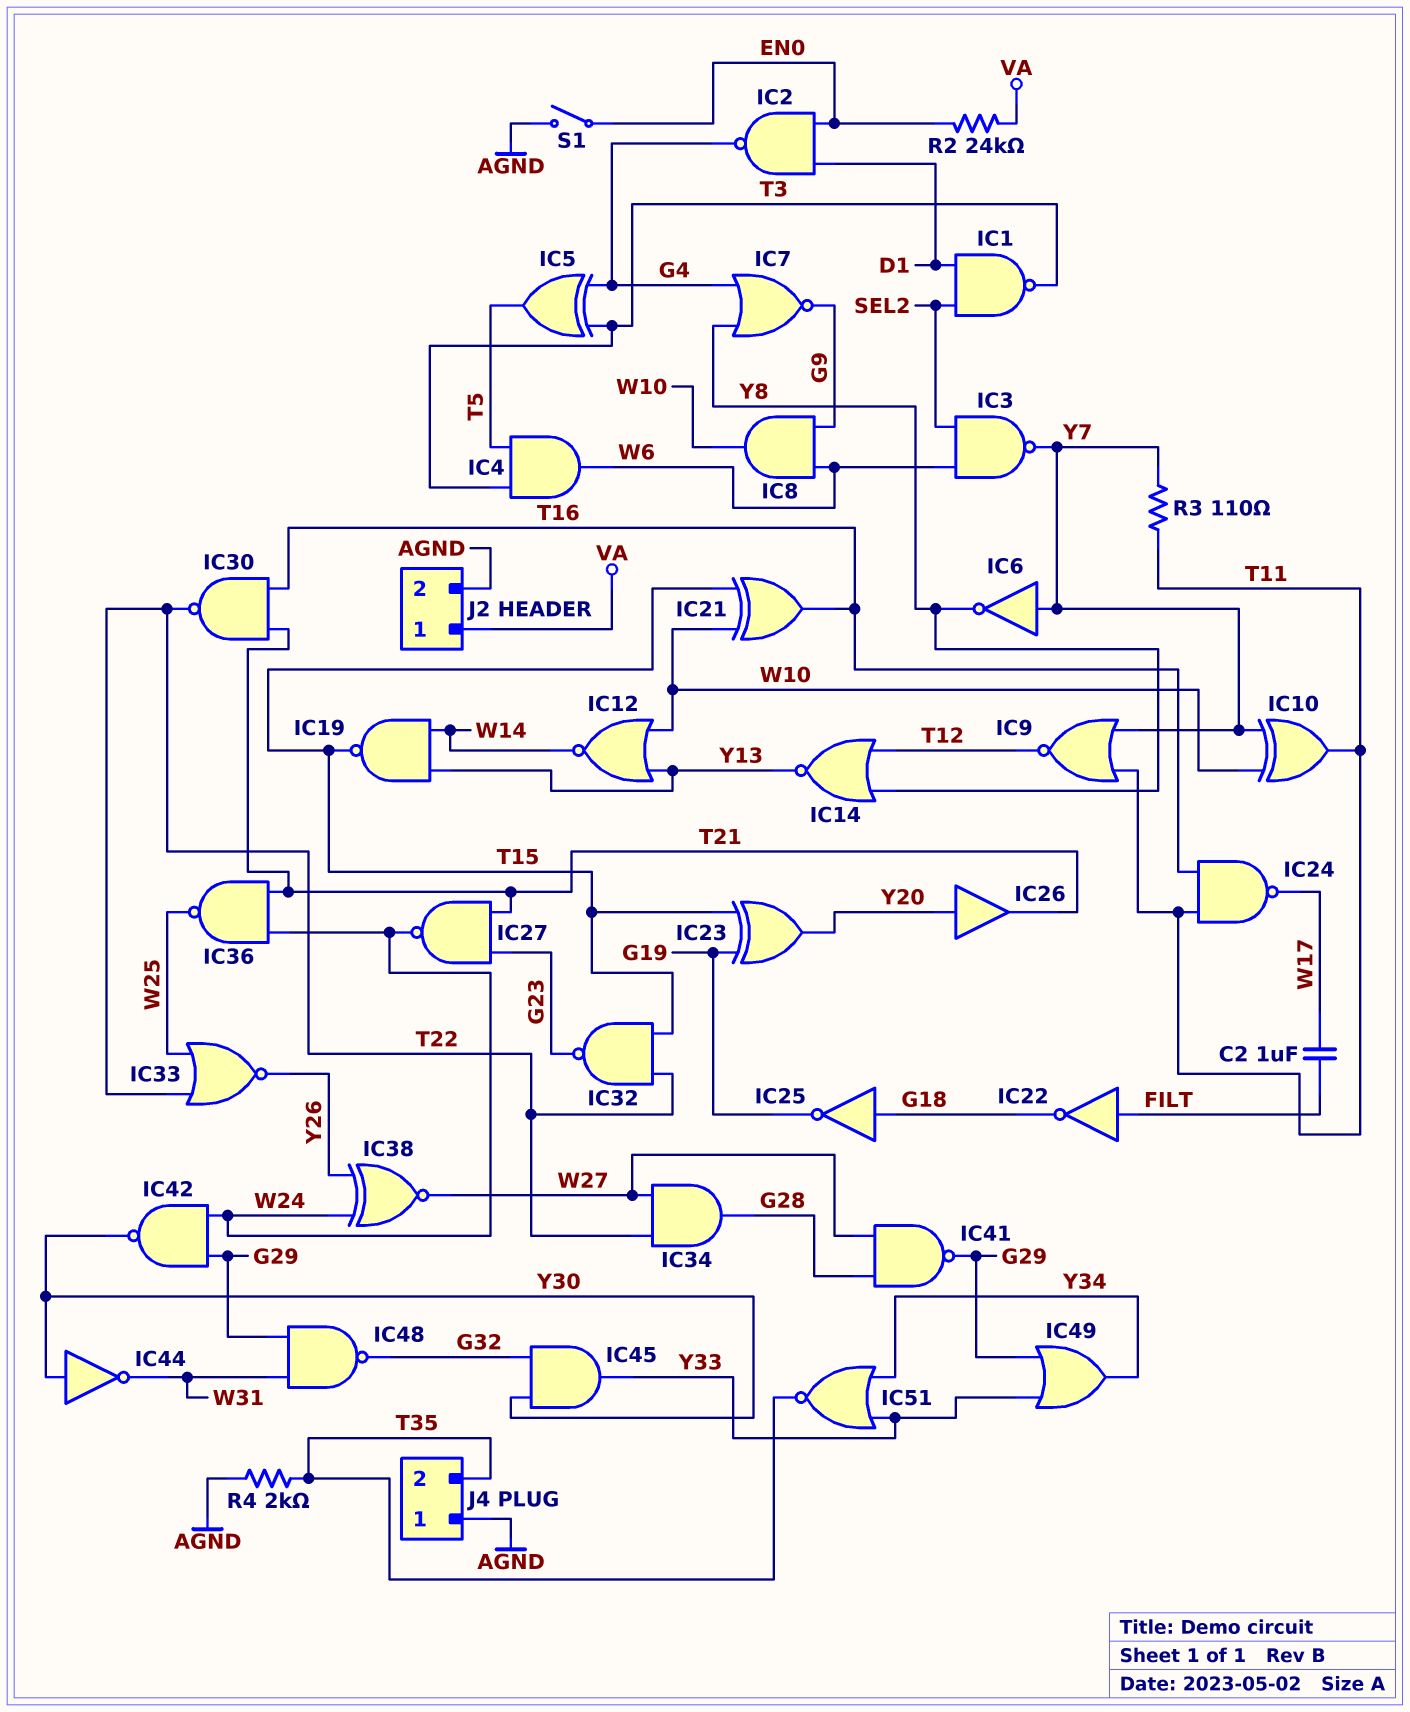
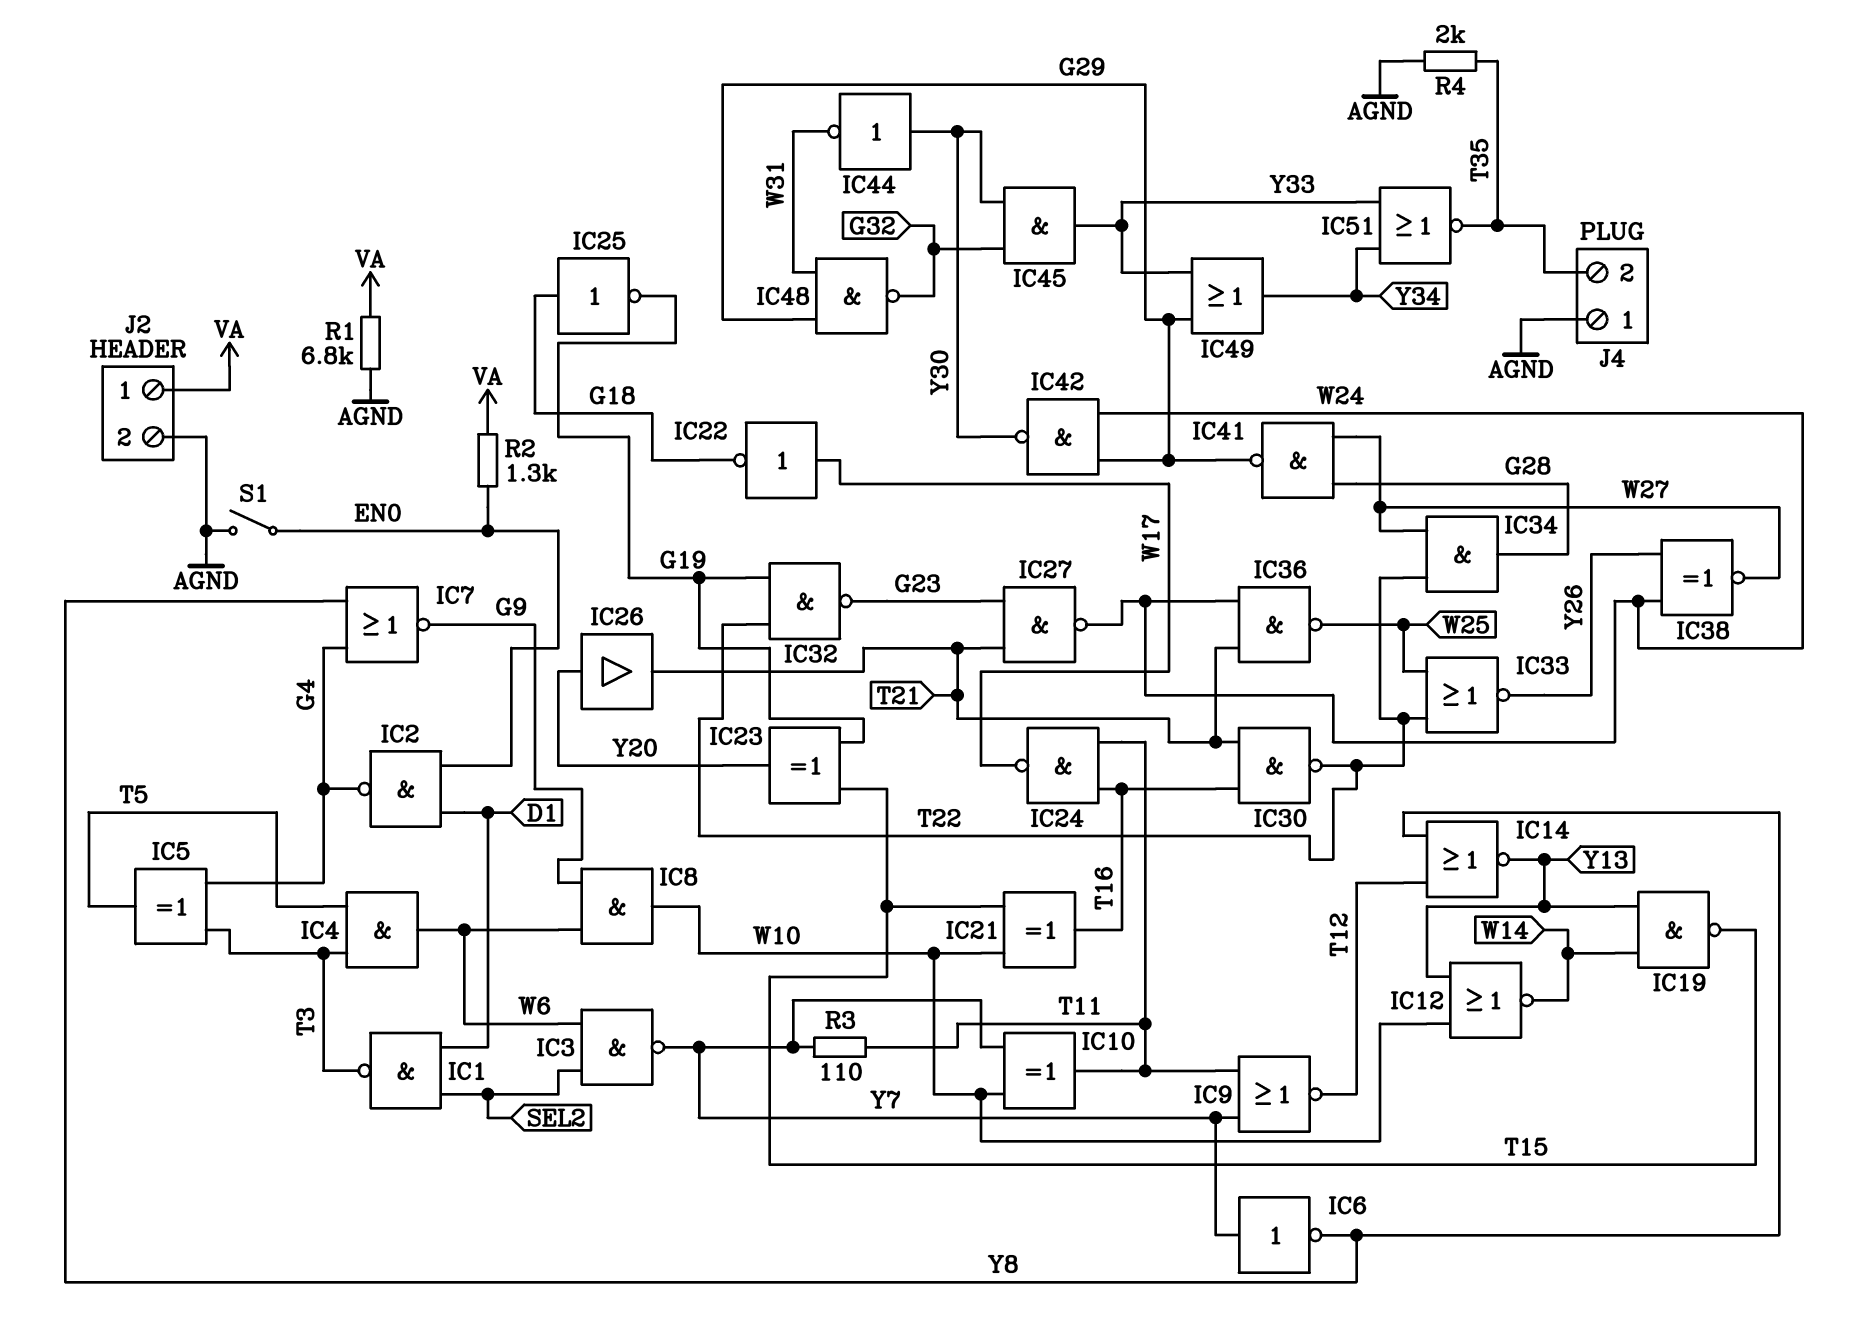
C2: 1uF (FILT, W17) -> none
IC22: NOT (in FILT, out G18) -> NOT (in W17, out G18)
IC32: NAND (in T15, in T22, out G23) -> NAND (in G19, in T22, out G23)
R1: none -> 6.8k (AGND, VA)
R2: 24k (EN0, VA) -> 1.3k (EN0, VA)

